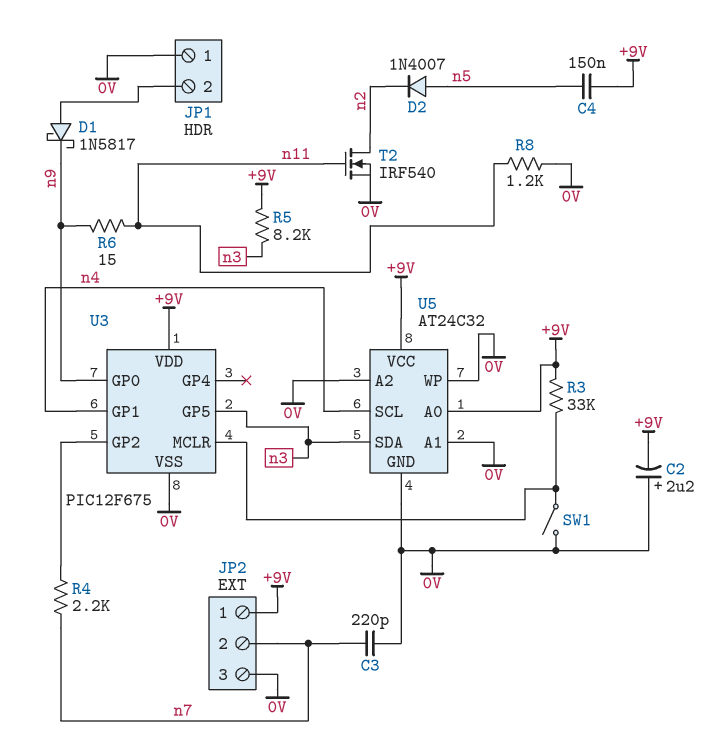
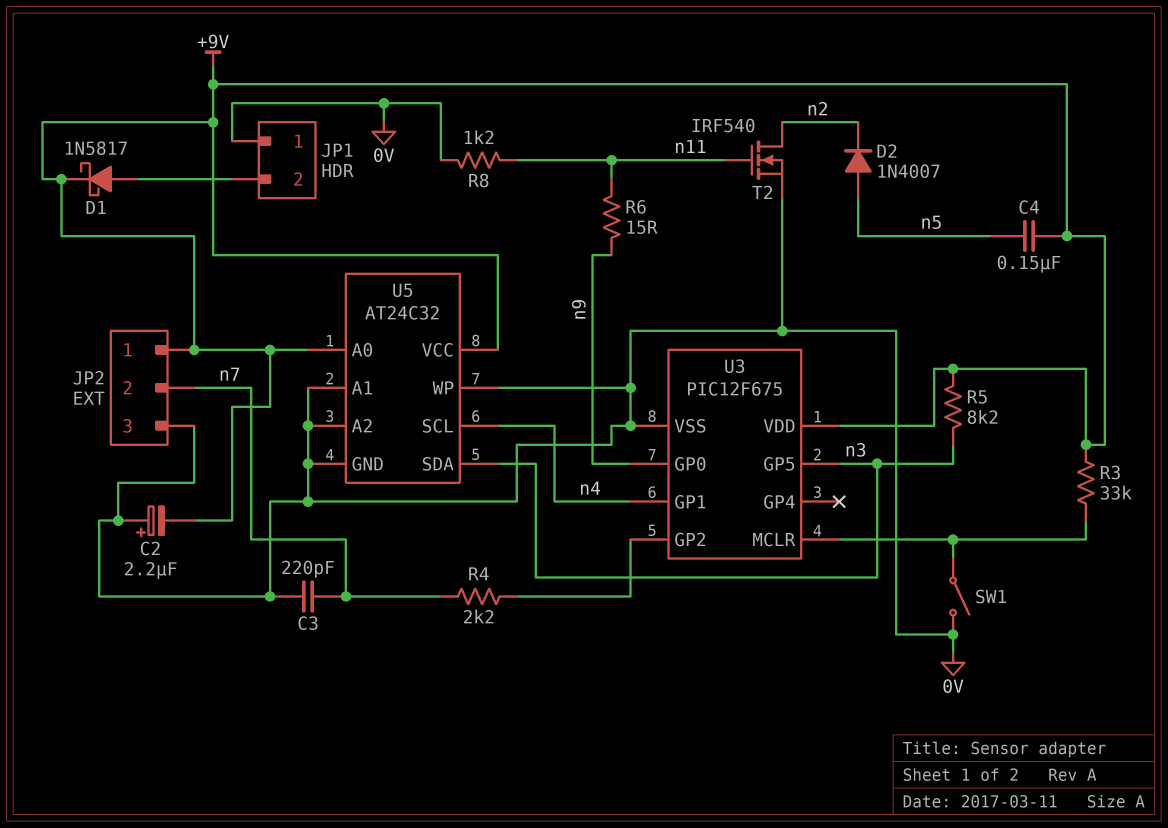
D1: schottky 1N5817 (A JP1/2, K n9) -> schottky 1N5817 (A JP1/2, K +9V)

